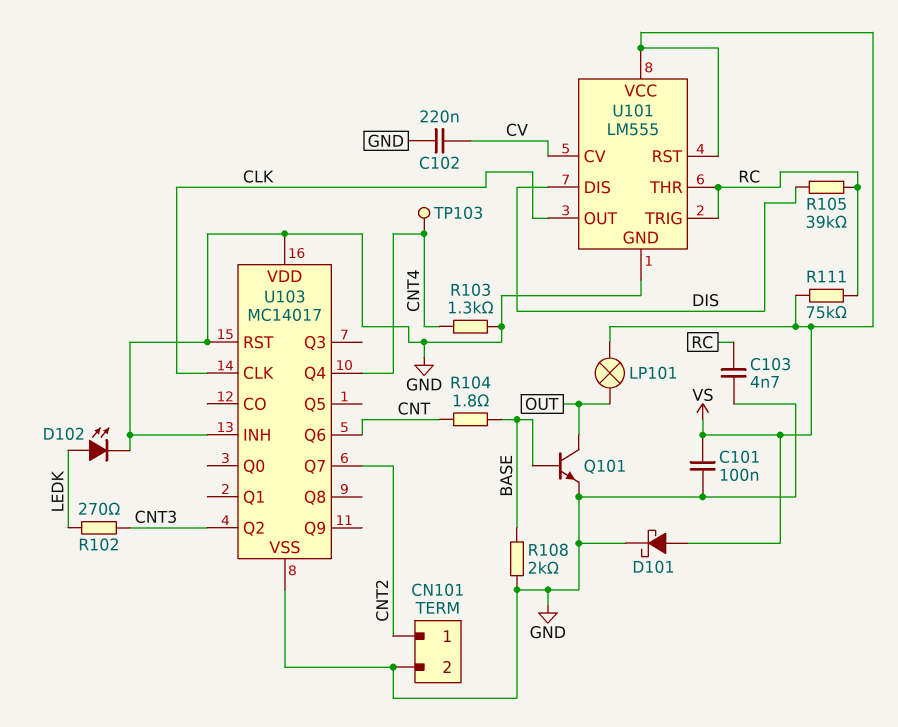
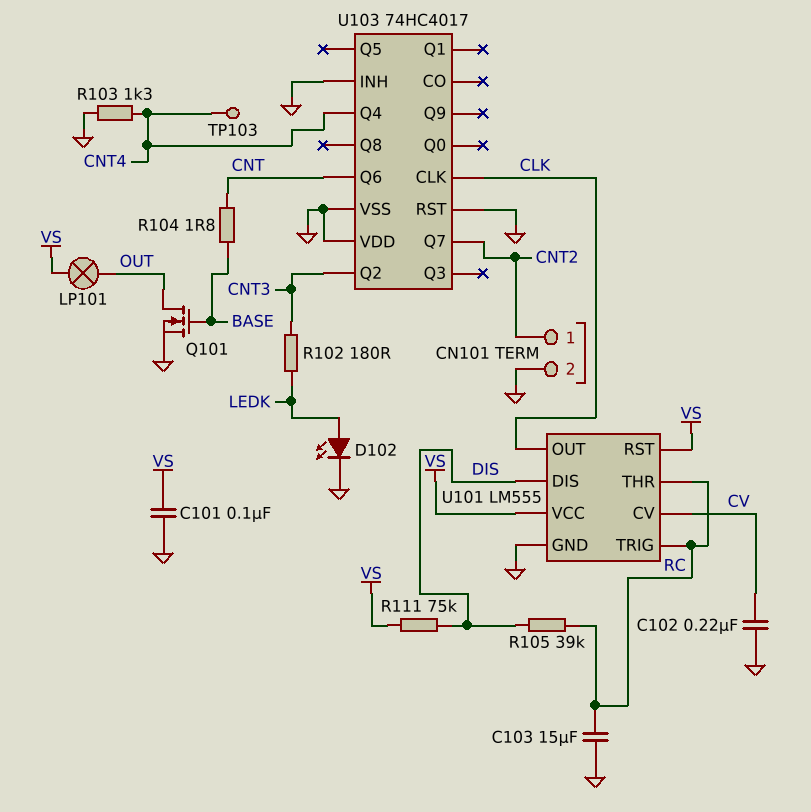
C103: 4.7nF (GND, RC) -> 15uF (GND, RC)
D101: schottky (A VS, K GND) -> none
Q101: NPN (B BASE, C OUT, E GND) -> NMOS (G BASE, D OUT, S GND)
R102: 270 (CNT3, LEDK) -> 180 (CNT3, LEDK)
R108: 2k (BASE, GND) -> none
R111: 75k (RC, VS) -> 75k (DIS, VS)
U103: MC14017 -> 74HC4017

